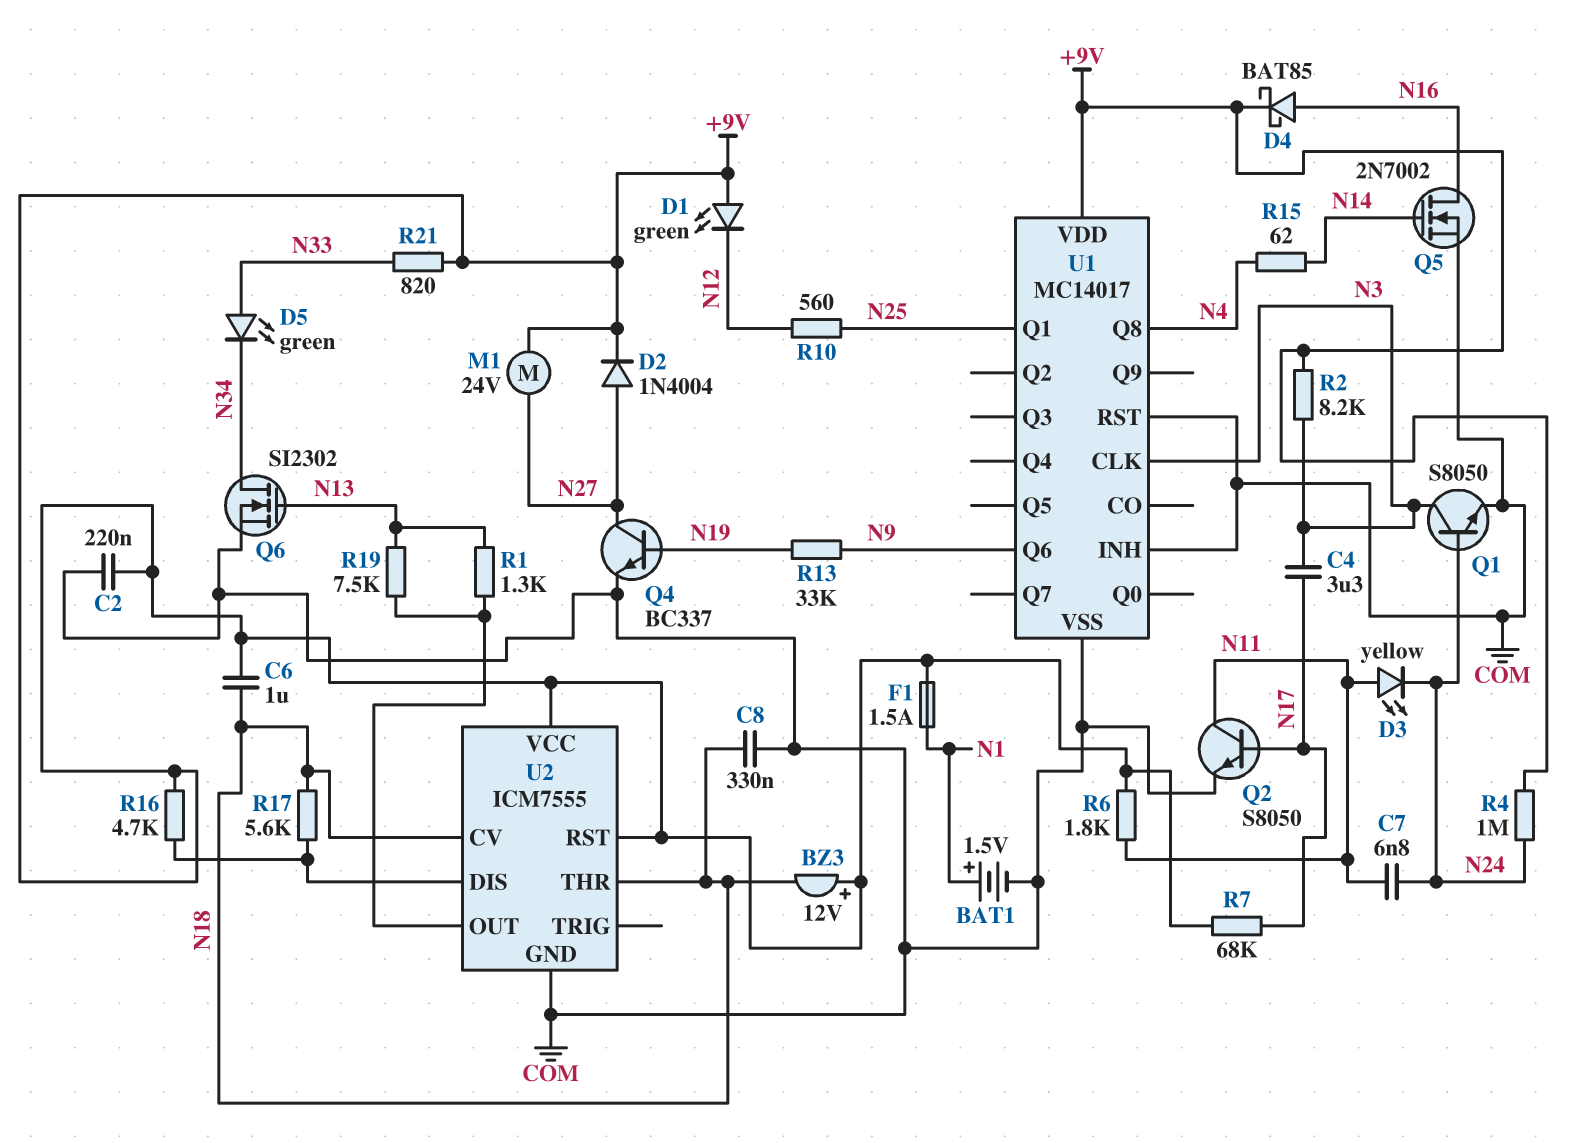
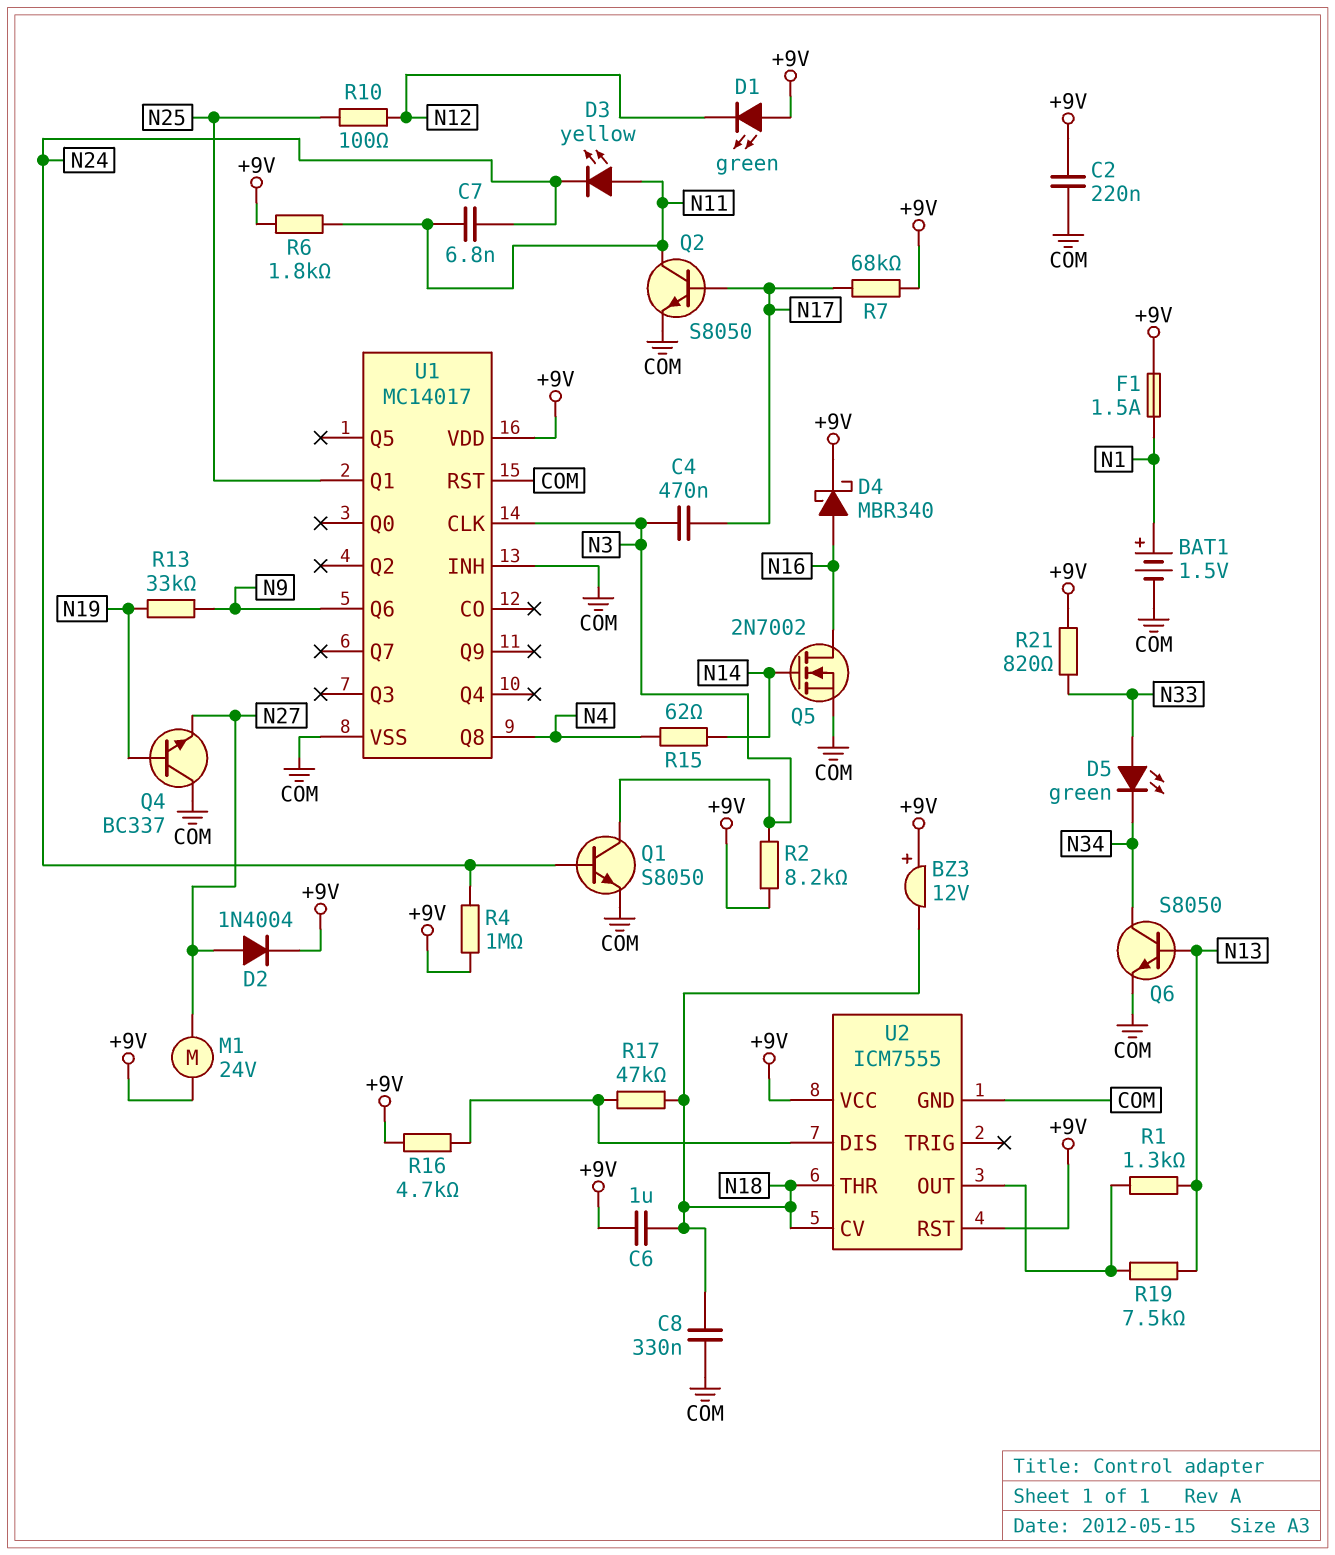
C4: 3.3uF (N3, N17) -> 470nF (N3, N17)
D4: schottky BAT85 (A N16, K +9V) -> schottky MBR340 (A N16, K +9V)
Q4: NPN BC337 (B N19, C N27, E COM) -> NPN BC337 (B N19, C COM, E N27)
Q6: NMOS SI2302 (G N13, D N34, S COM) -> NPN S8050 (B N13, C N34, E COM)
R10: 560 (N12, N25) -> 100 (N12, N25)
R17: 5.6k (N18, U2/DIS) -> 47k (N18, U2/DIS)

